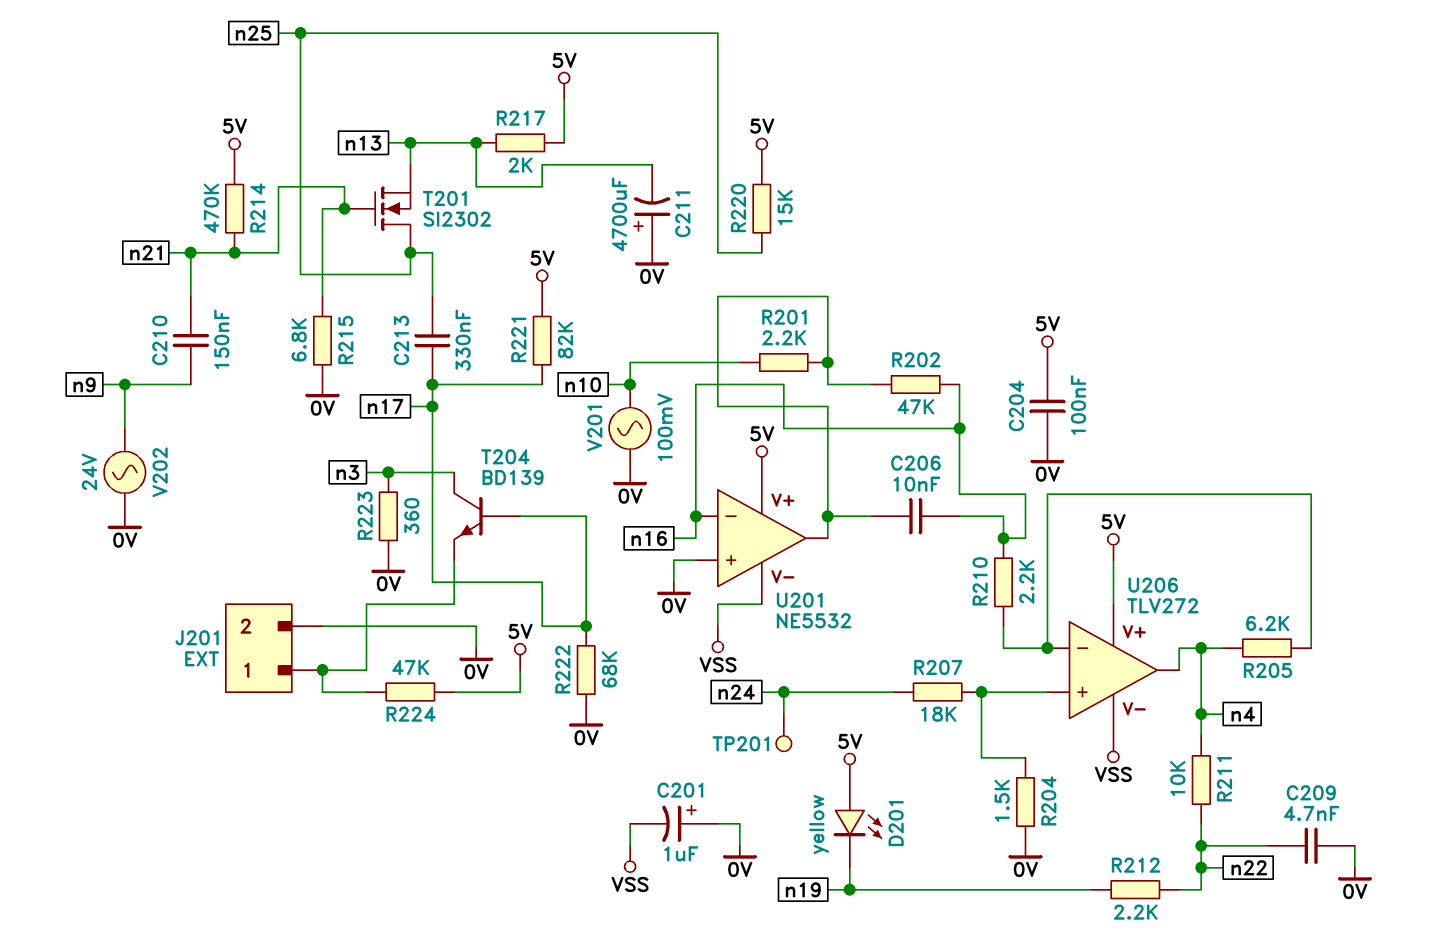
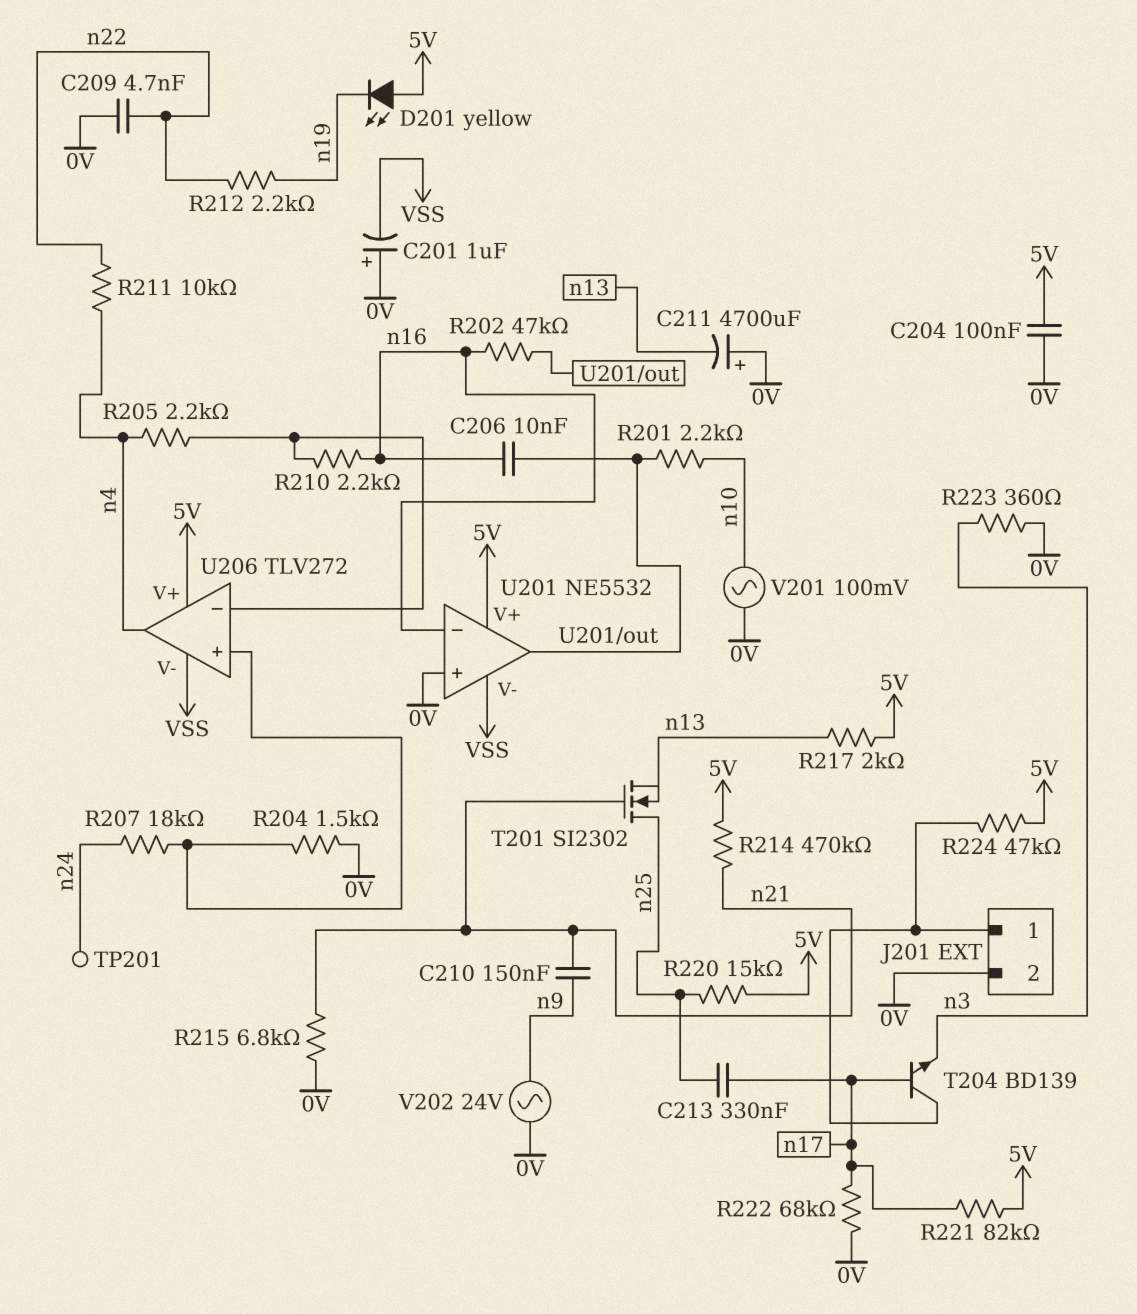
R205: 6.2k (U206/in-, n4) -> 2.2k (U206/in-, n4)
T204: NPN BD139 (B n17, C n3, E J201/1) -> NPN BD139 (B n17, C J201/1, E n3)

